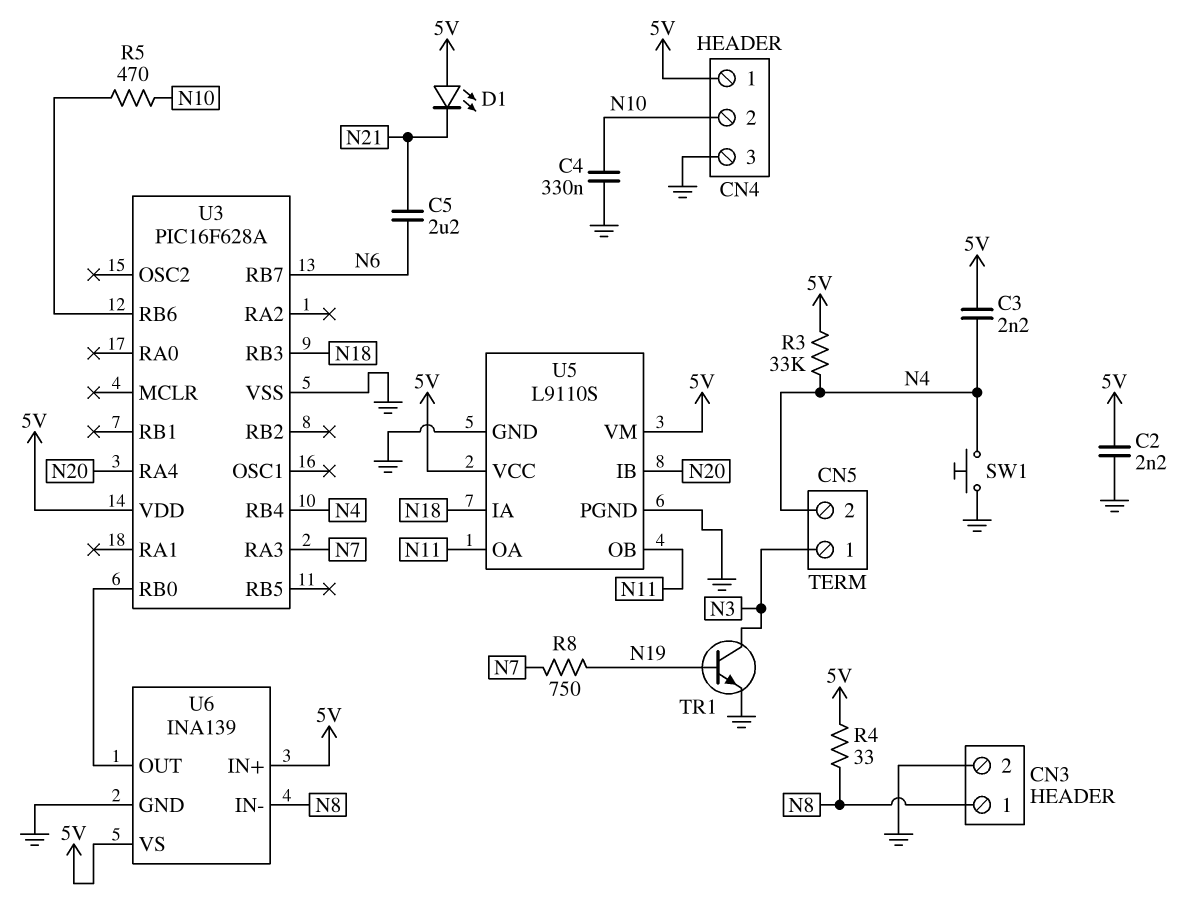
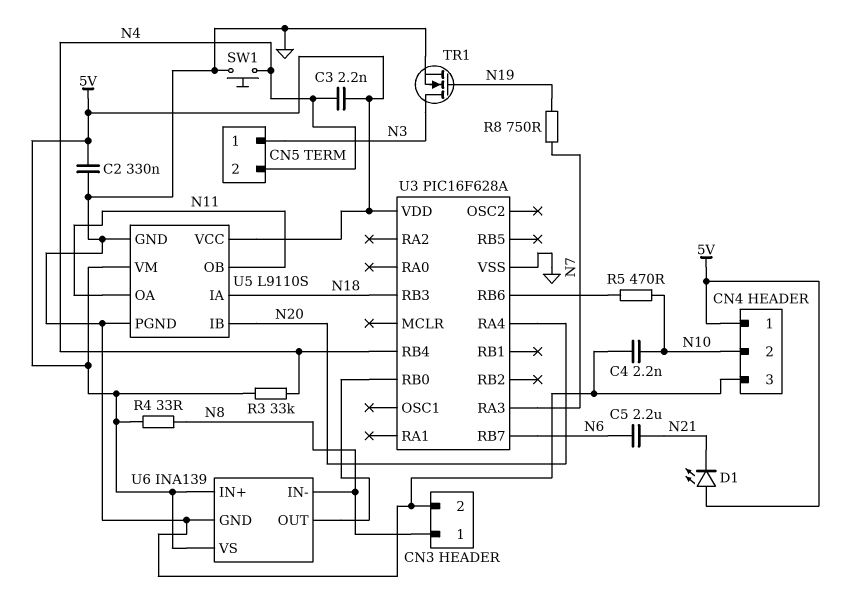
C2: 2.2nF (5V, GND) -> 330nF (5V, GND)
C4: 330nF (GND, N10) -> 2.2nF (GND, N10)
TR1: NPN (B N19, C N3, E GND) -> NMOS (G N19, D N3, S GND)

